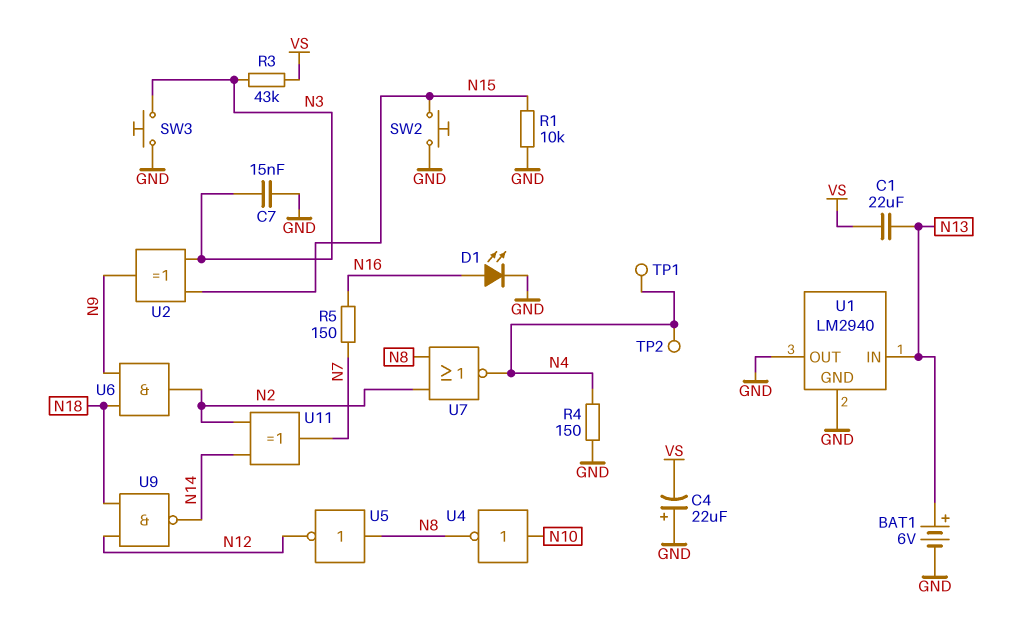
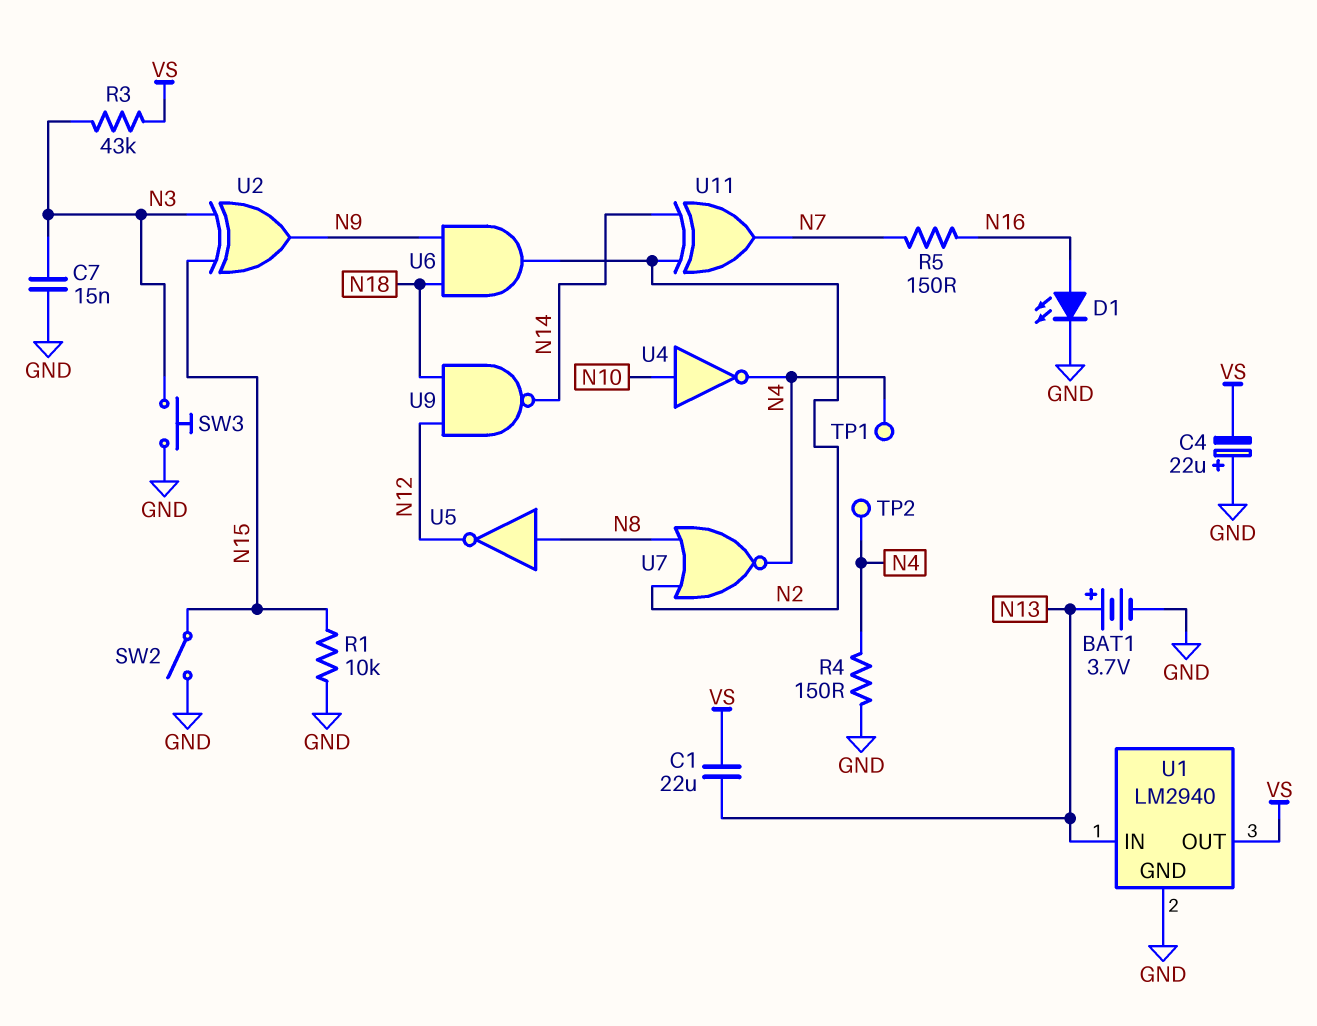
BAT1: 6V (plus N13, minus GND) -> 3.7V (plus N13, minus GND)
SW2: button (GND, N15) -> switch (GND, N15)
U1 pin OUT: GND -> VS
U4: NOT (in N10, out N8) -> NOT (in N10, out N4)

